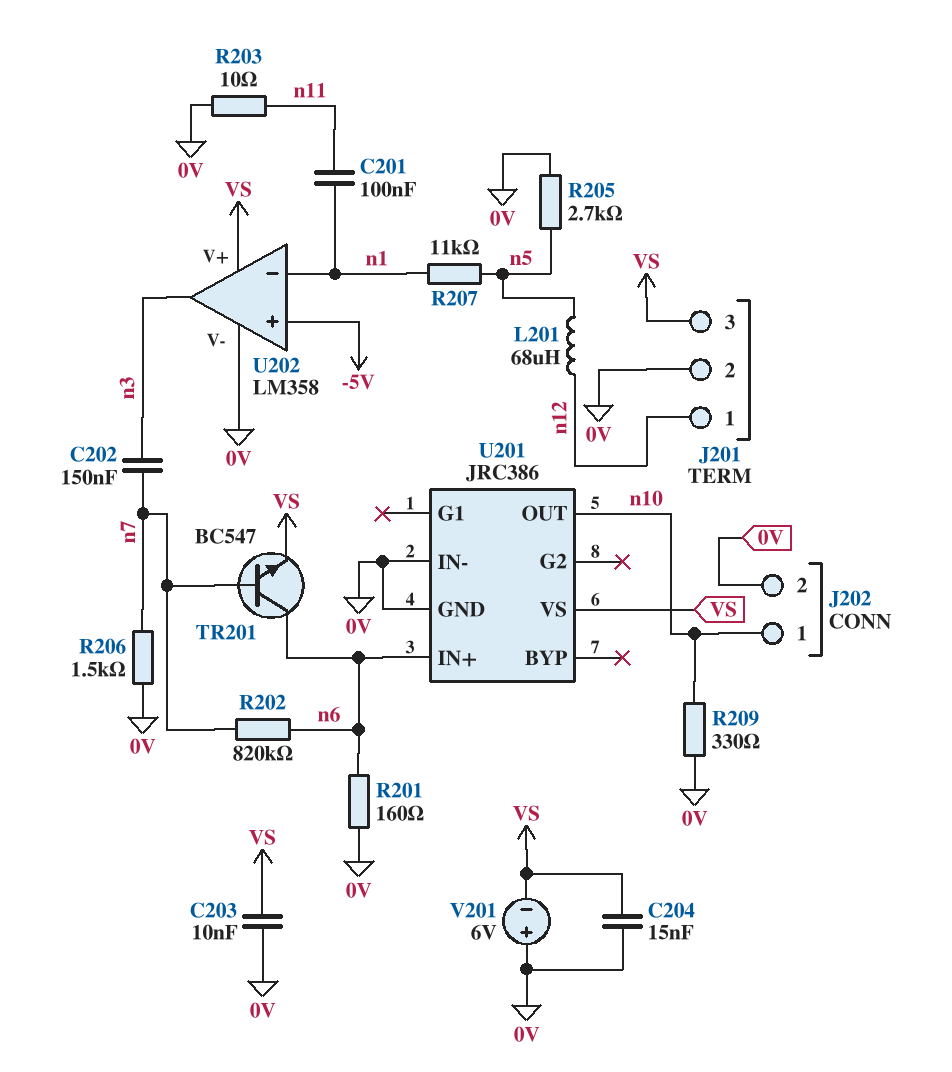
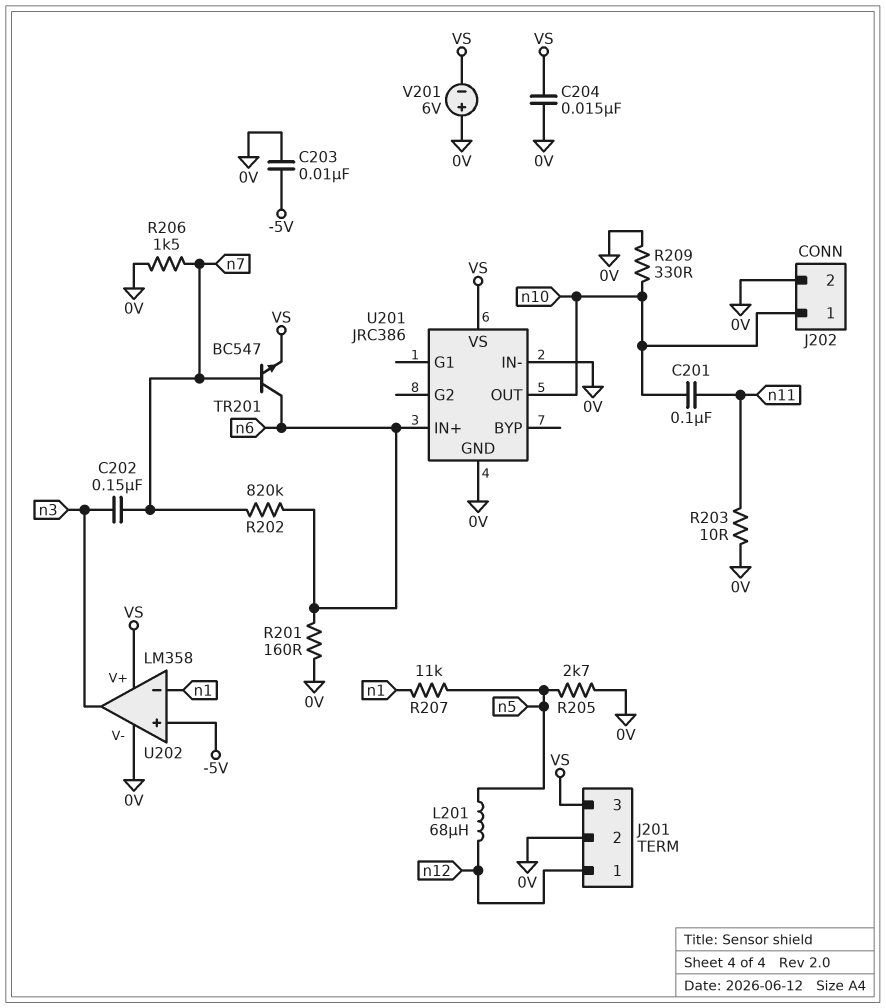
C201: 100nF (n1, n11) -> 100nF (n10, n11)
C203: 10nF (0V, VS) -> 10nF (-5V, 0V)

